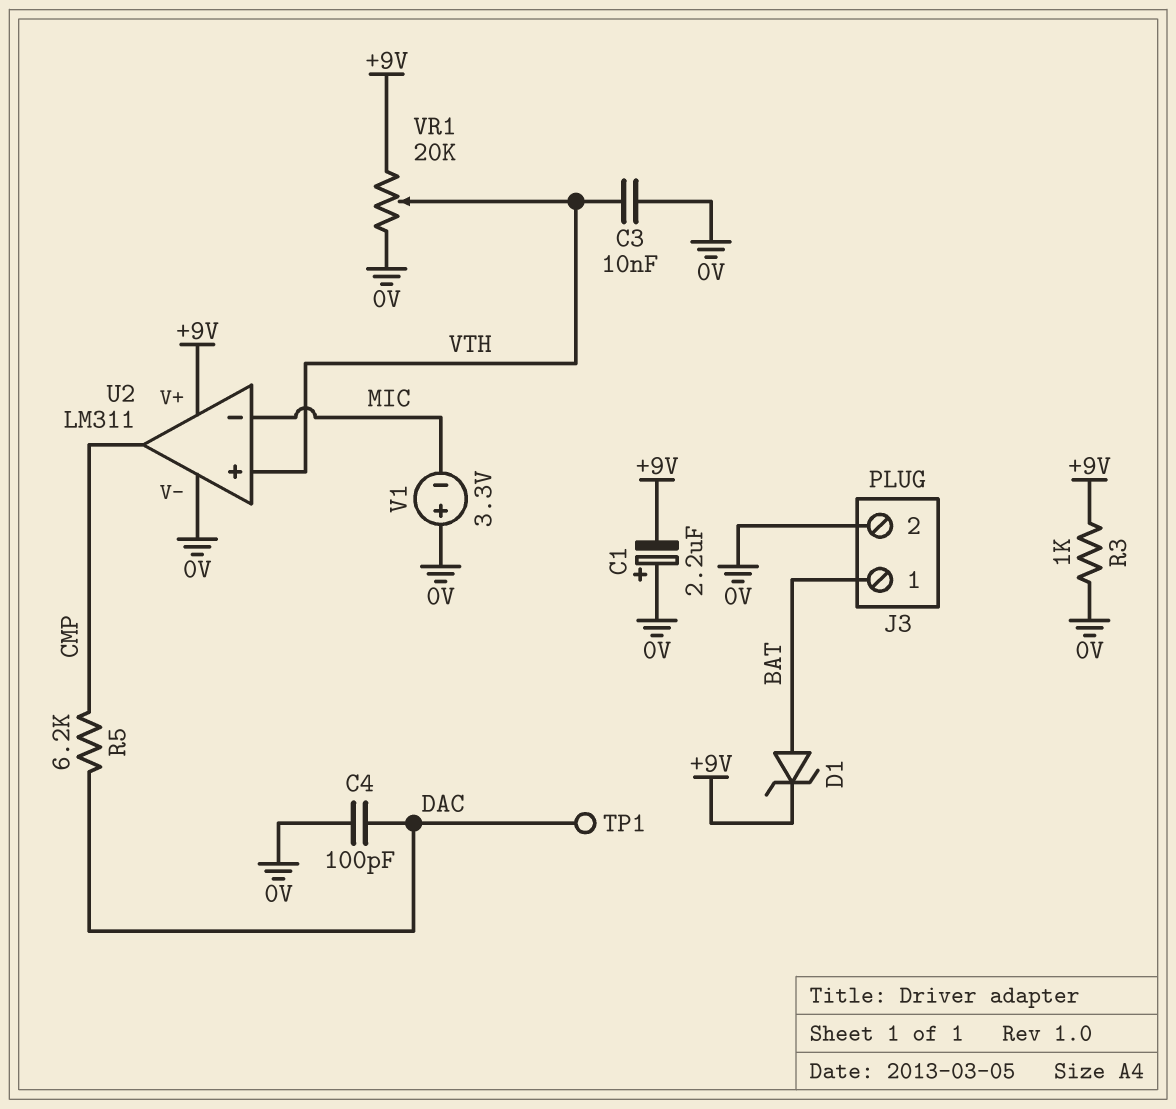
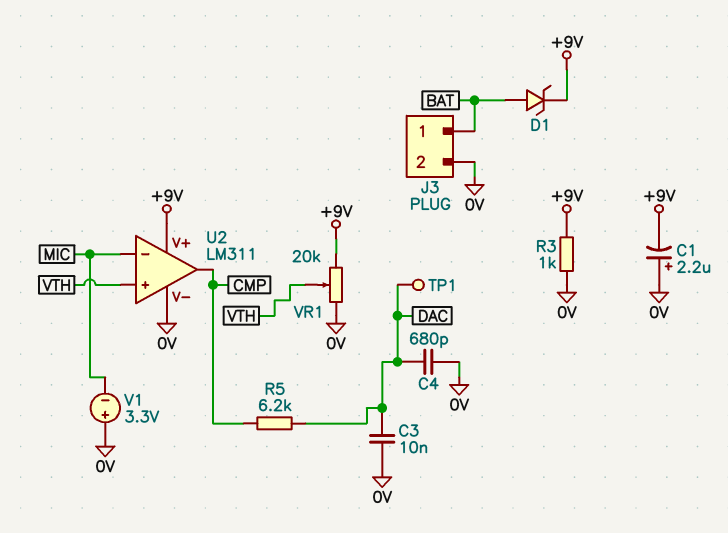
C3: 10nF (0V, VTH) -> 10nF (0V, DAC)
C4: 100pF (0V, DAC) -> 680pF (0V, DAC)

